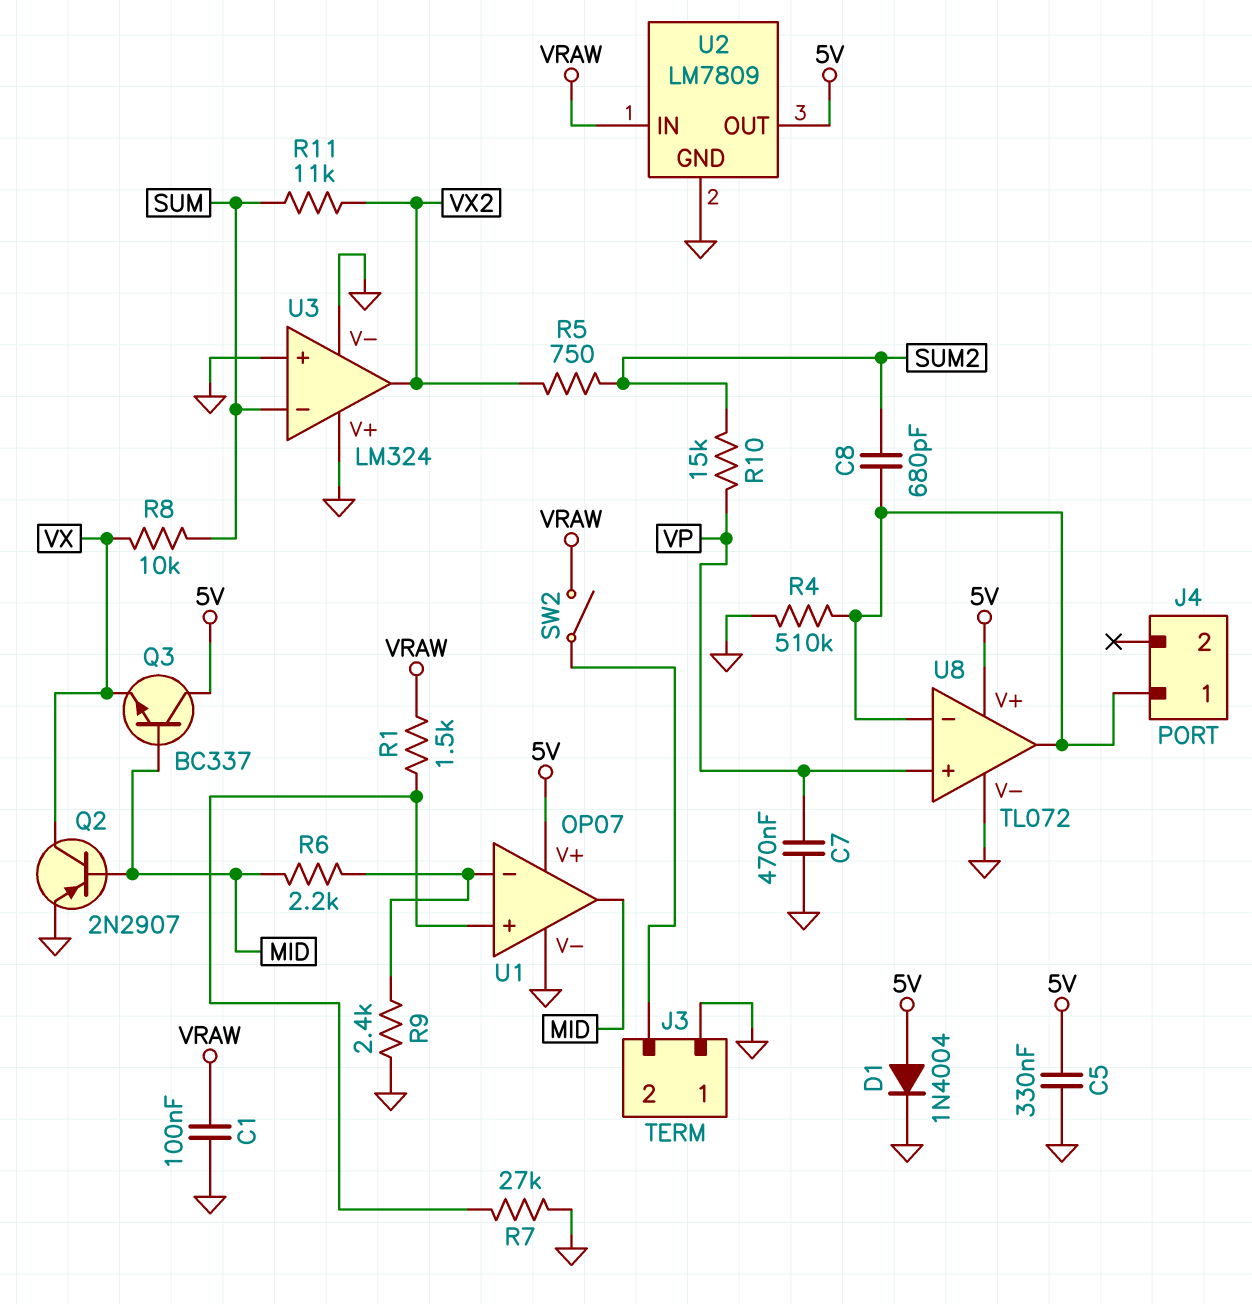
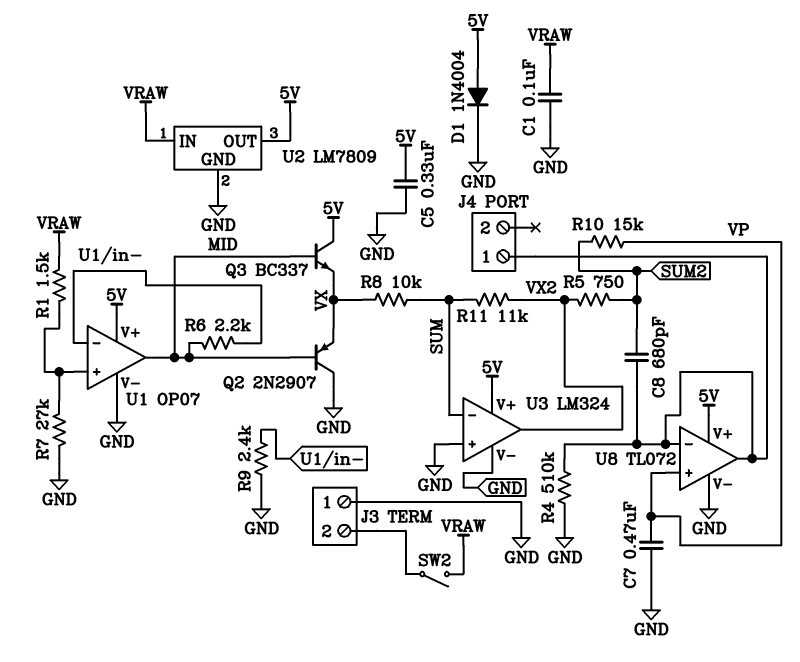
Q2: PNP 2N2907 (B MID, C VX, E GND) -> PNP 2N2907 (B MID, C GND, E VX)
U3 pin V+: GND -> 5V

